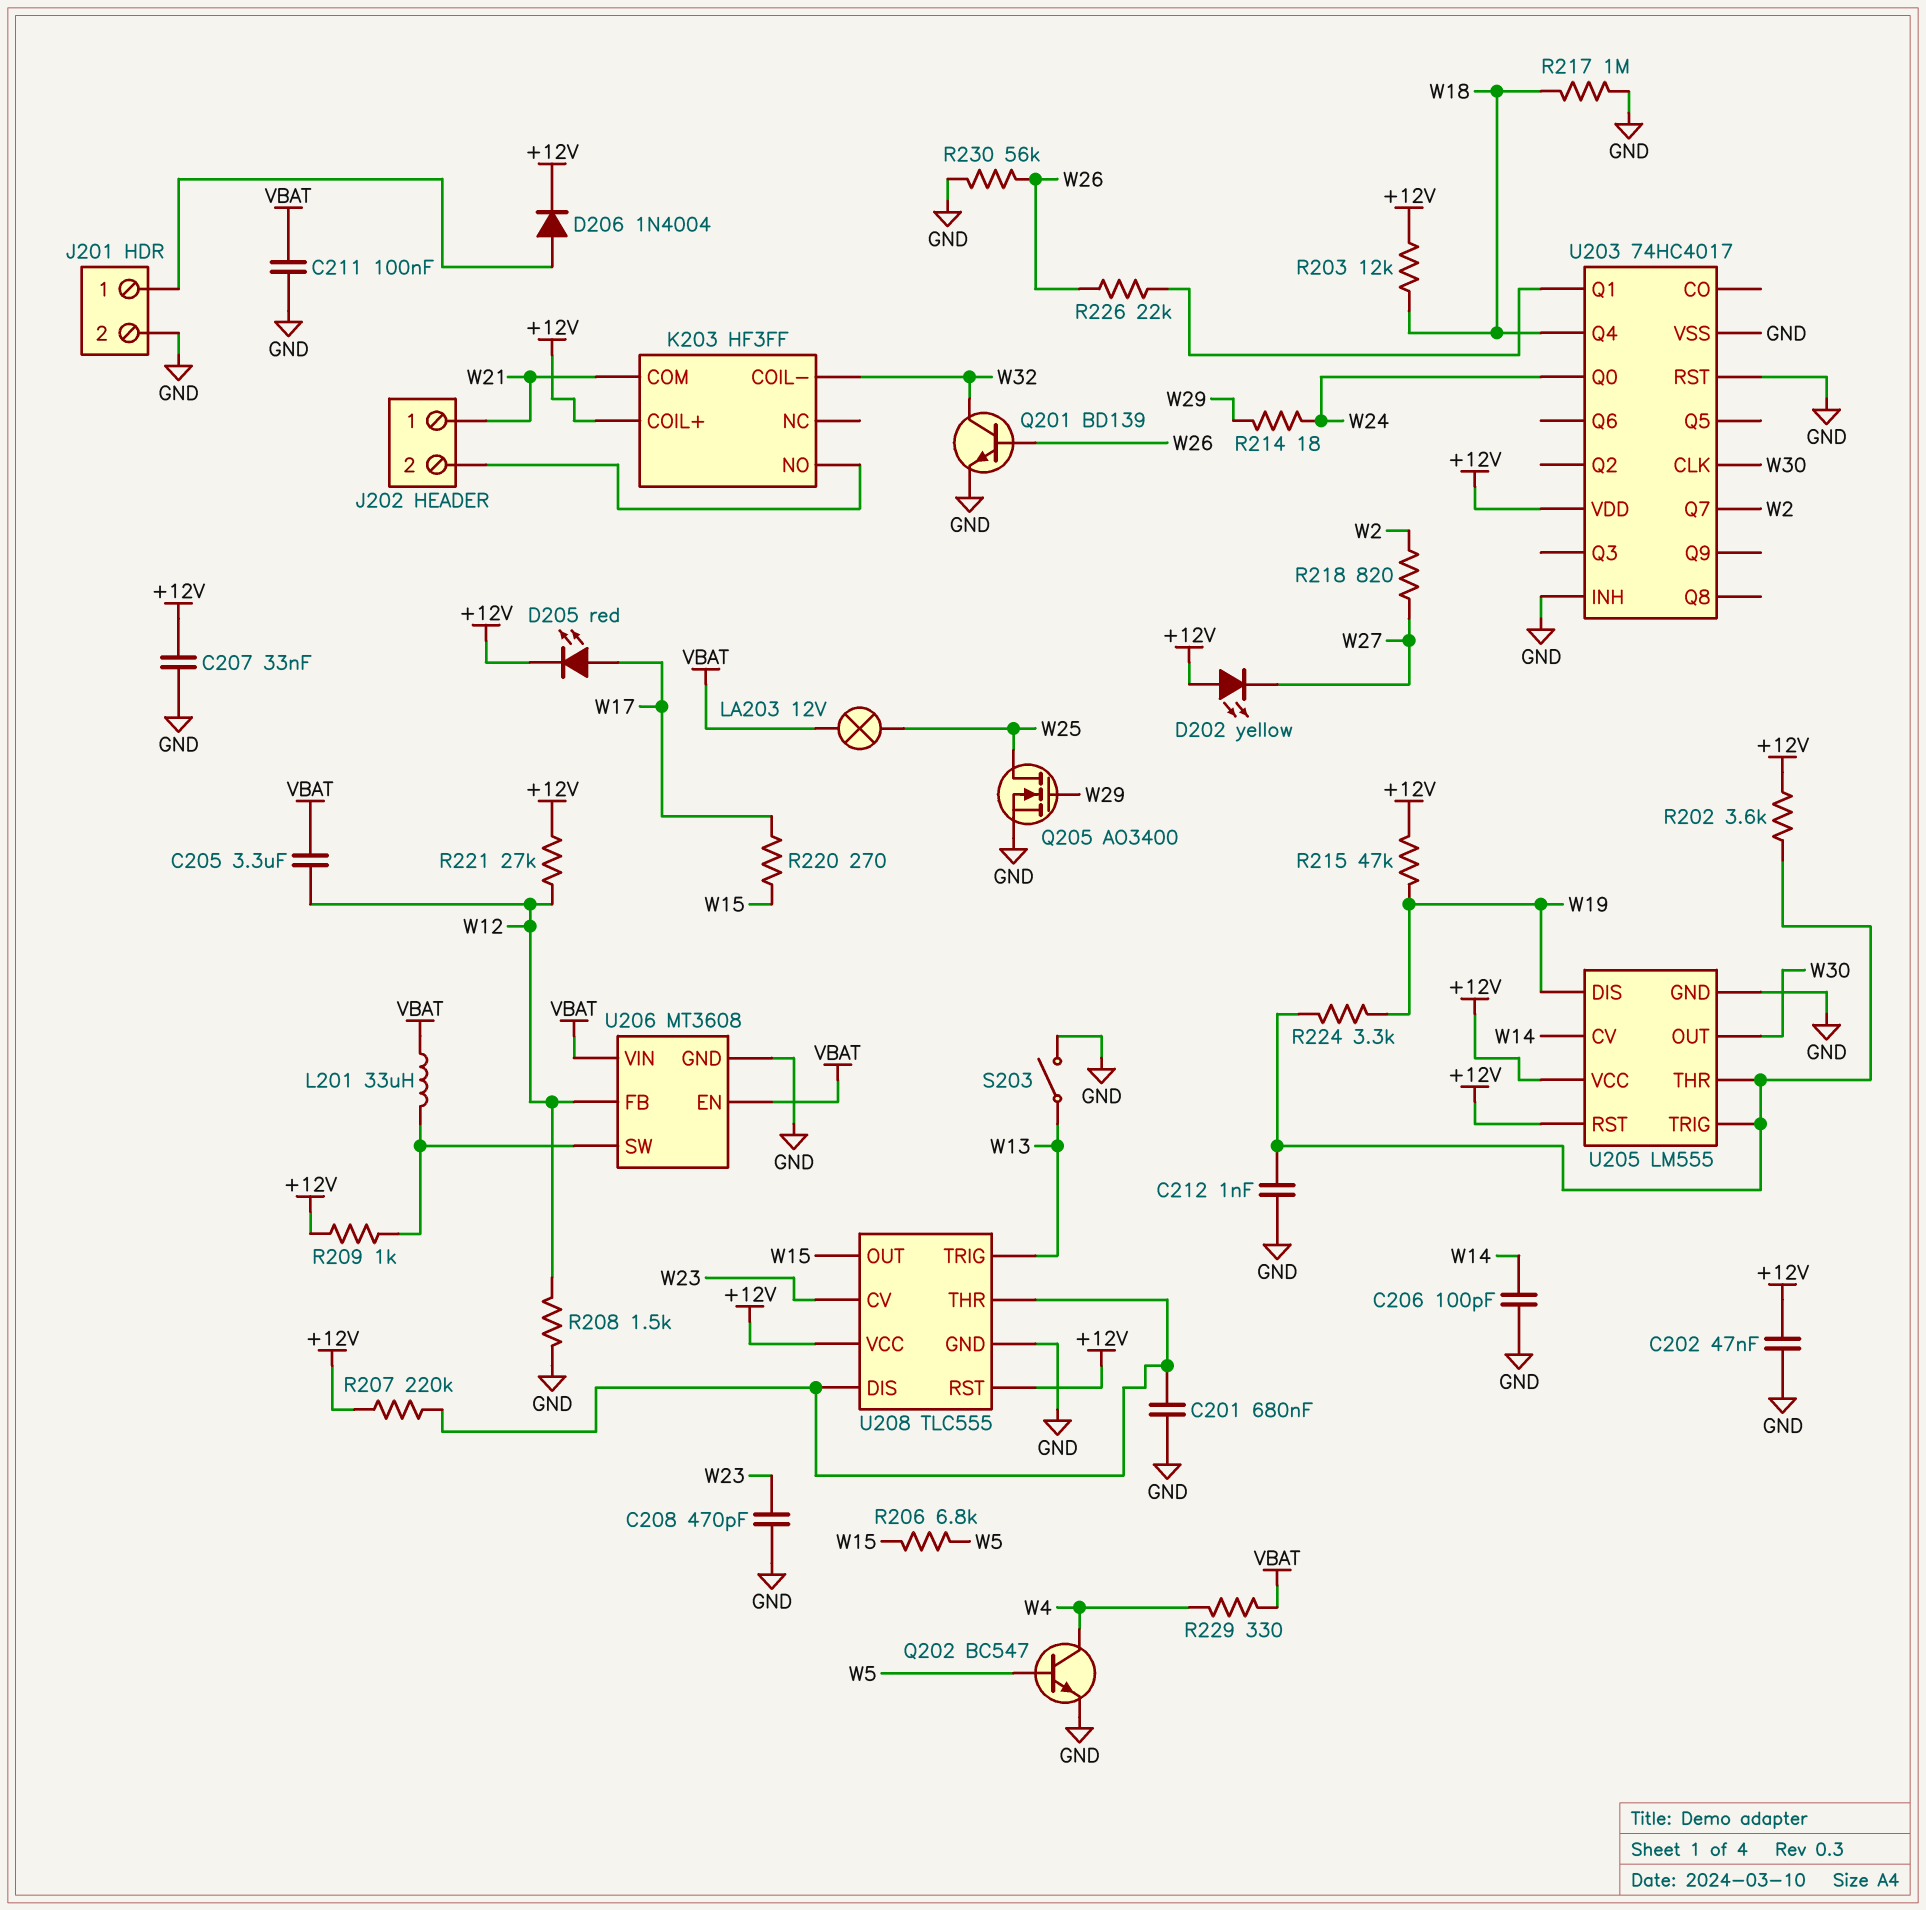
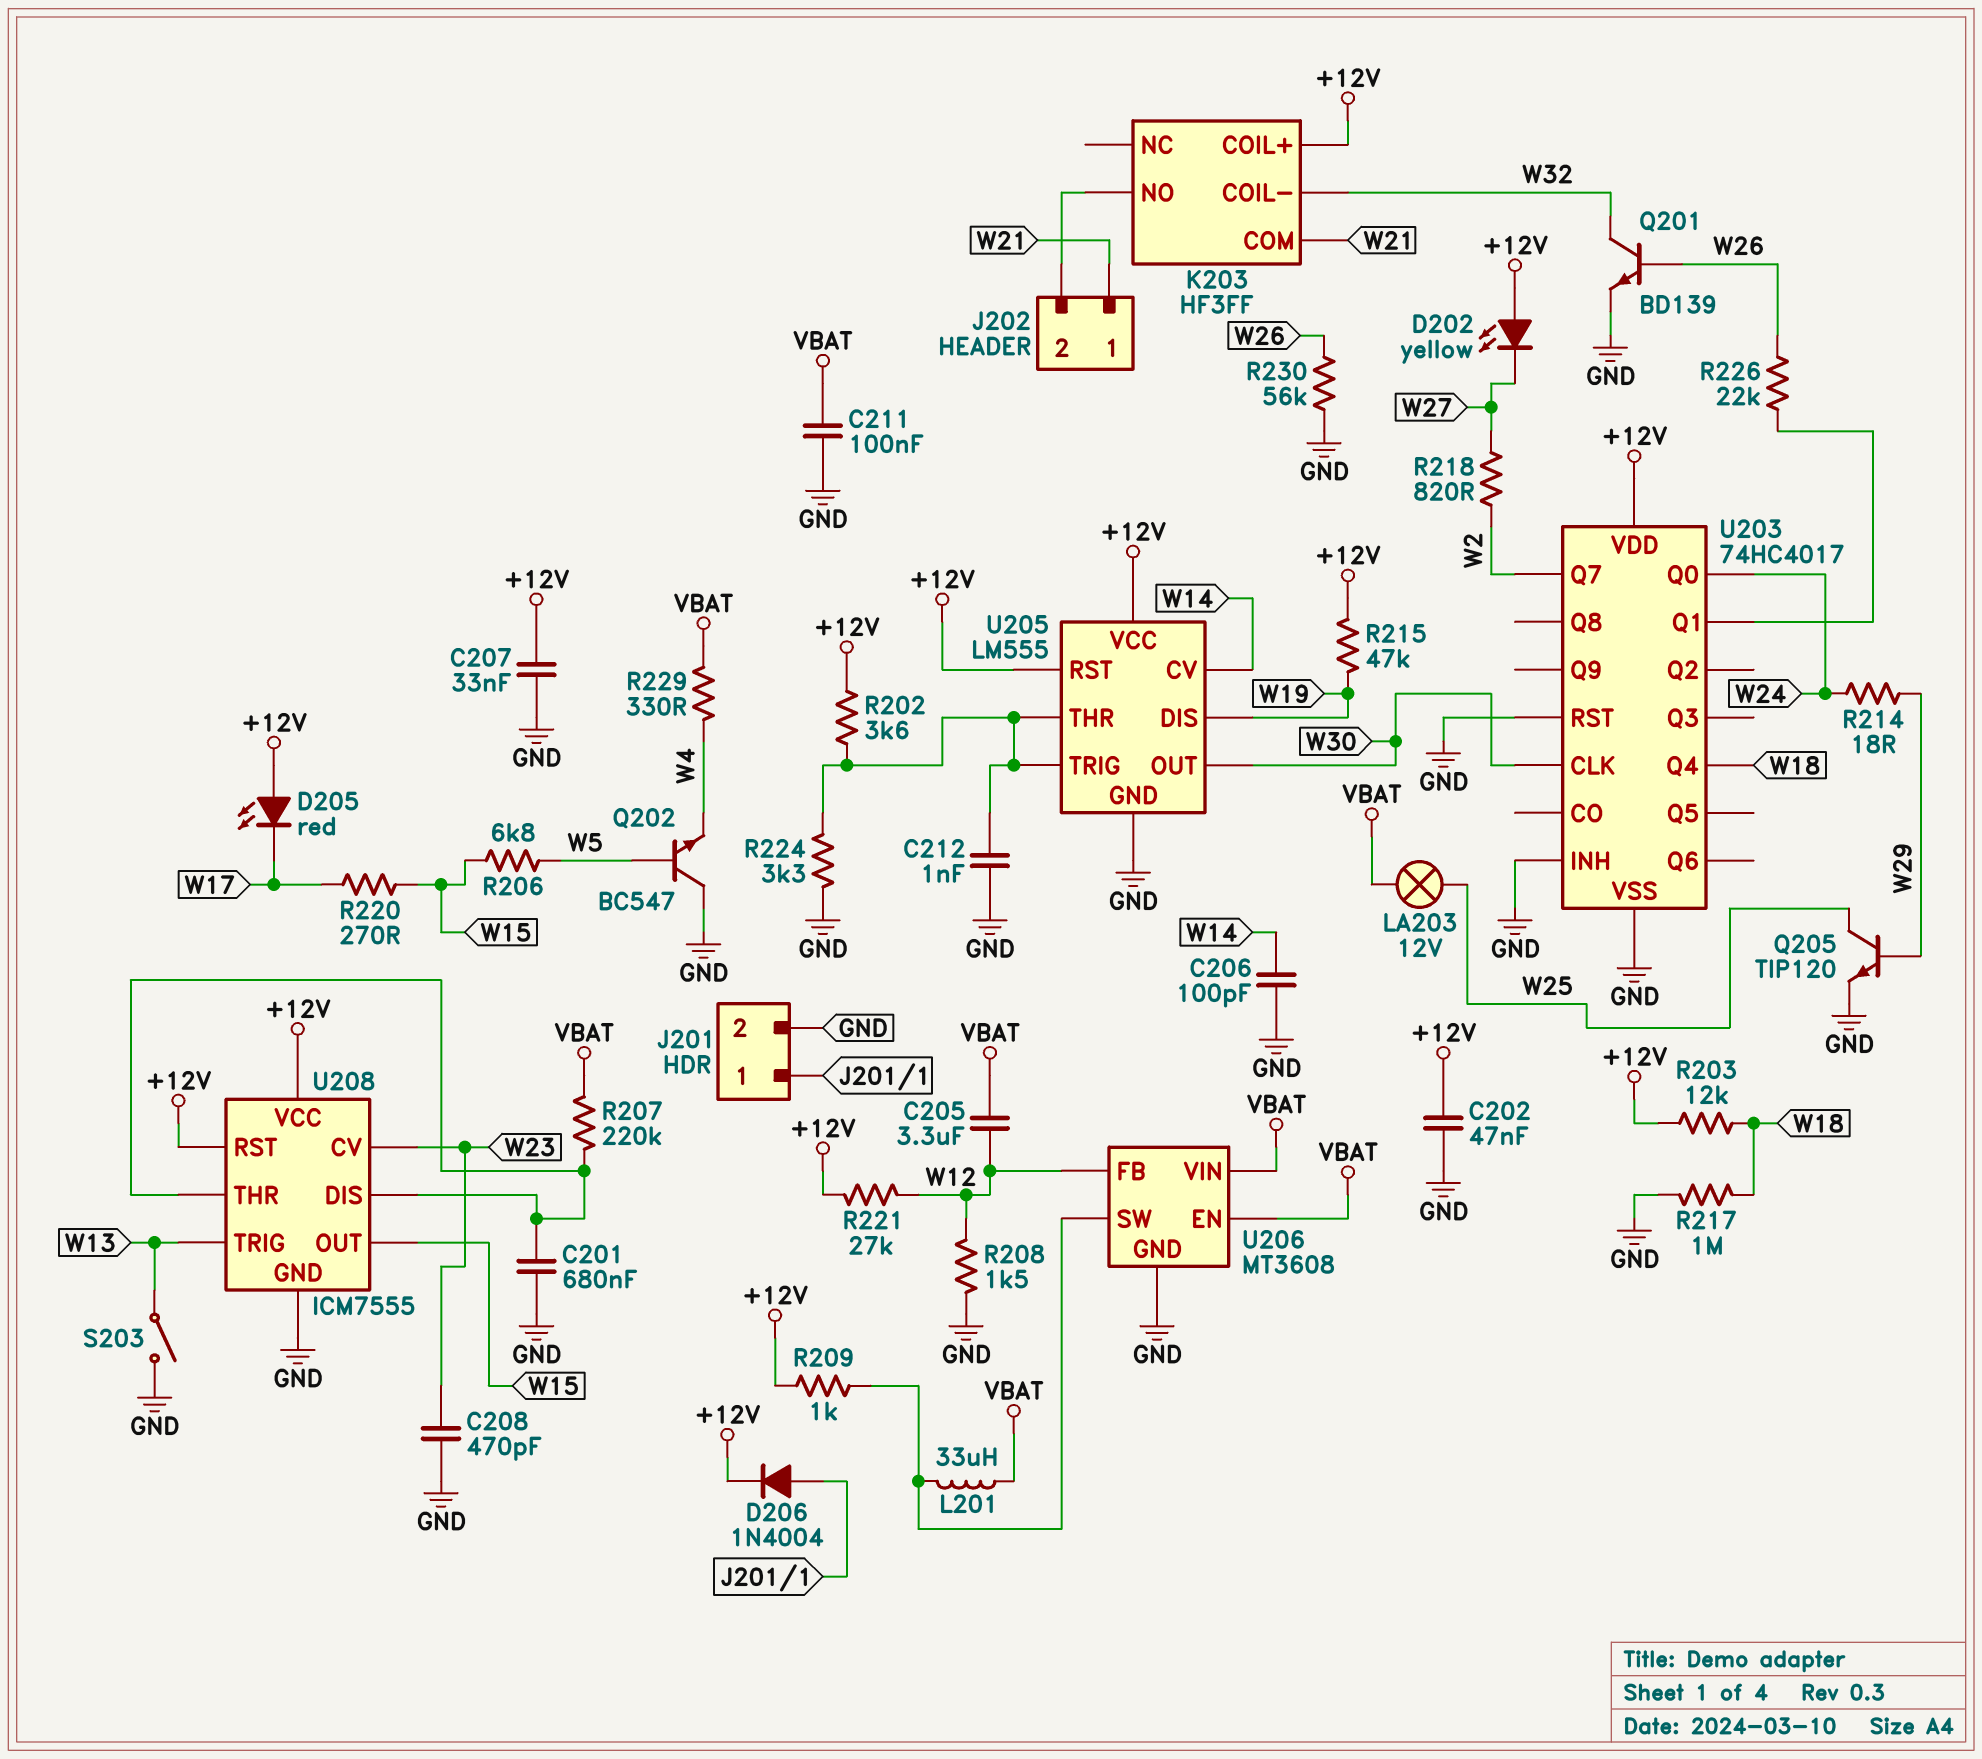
D205: LED red (A W17, K +12V) -> LED red (A +12V, K W17)
Q202: NPN BC547 (B W5, C W4, E GND) -> NPN BC547 (B W5, C GND, E W4)
Q205: NMOS AO3400 (G W29, D W25, S GND) -> NPN TIP120 (B W29, C W25, E GND)
R207: 220k (+12V, U208/DIS) -> 220k (U208/DIS, VBAT)
R224: 3.3k (U205/THR, W19) -> 3.3k (GND, U205/THR)
U208: TLC555 -> ICM7555

